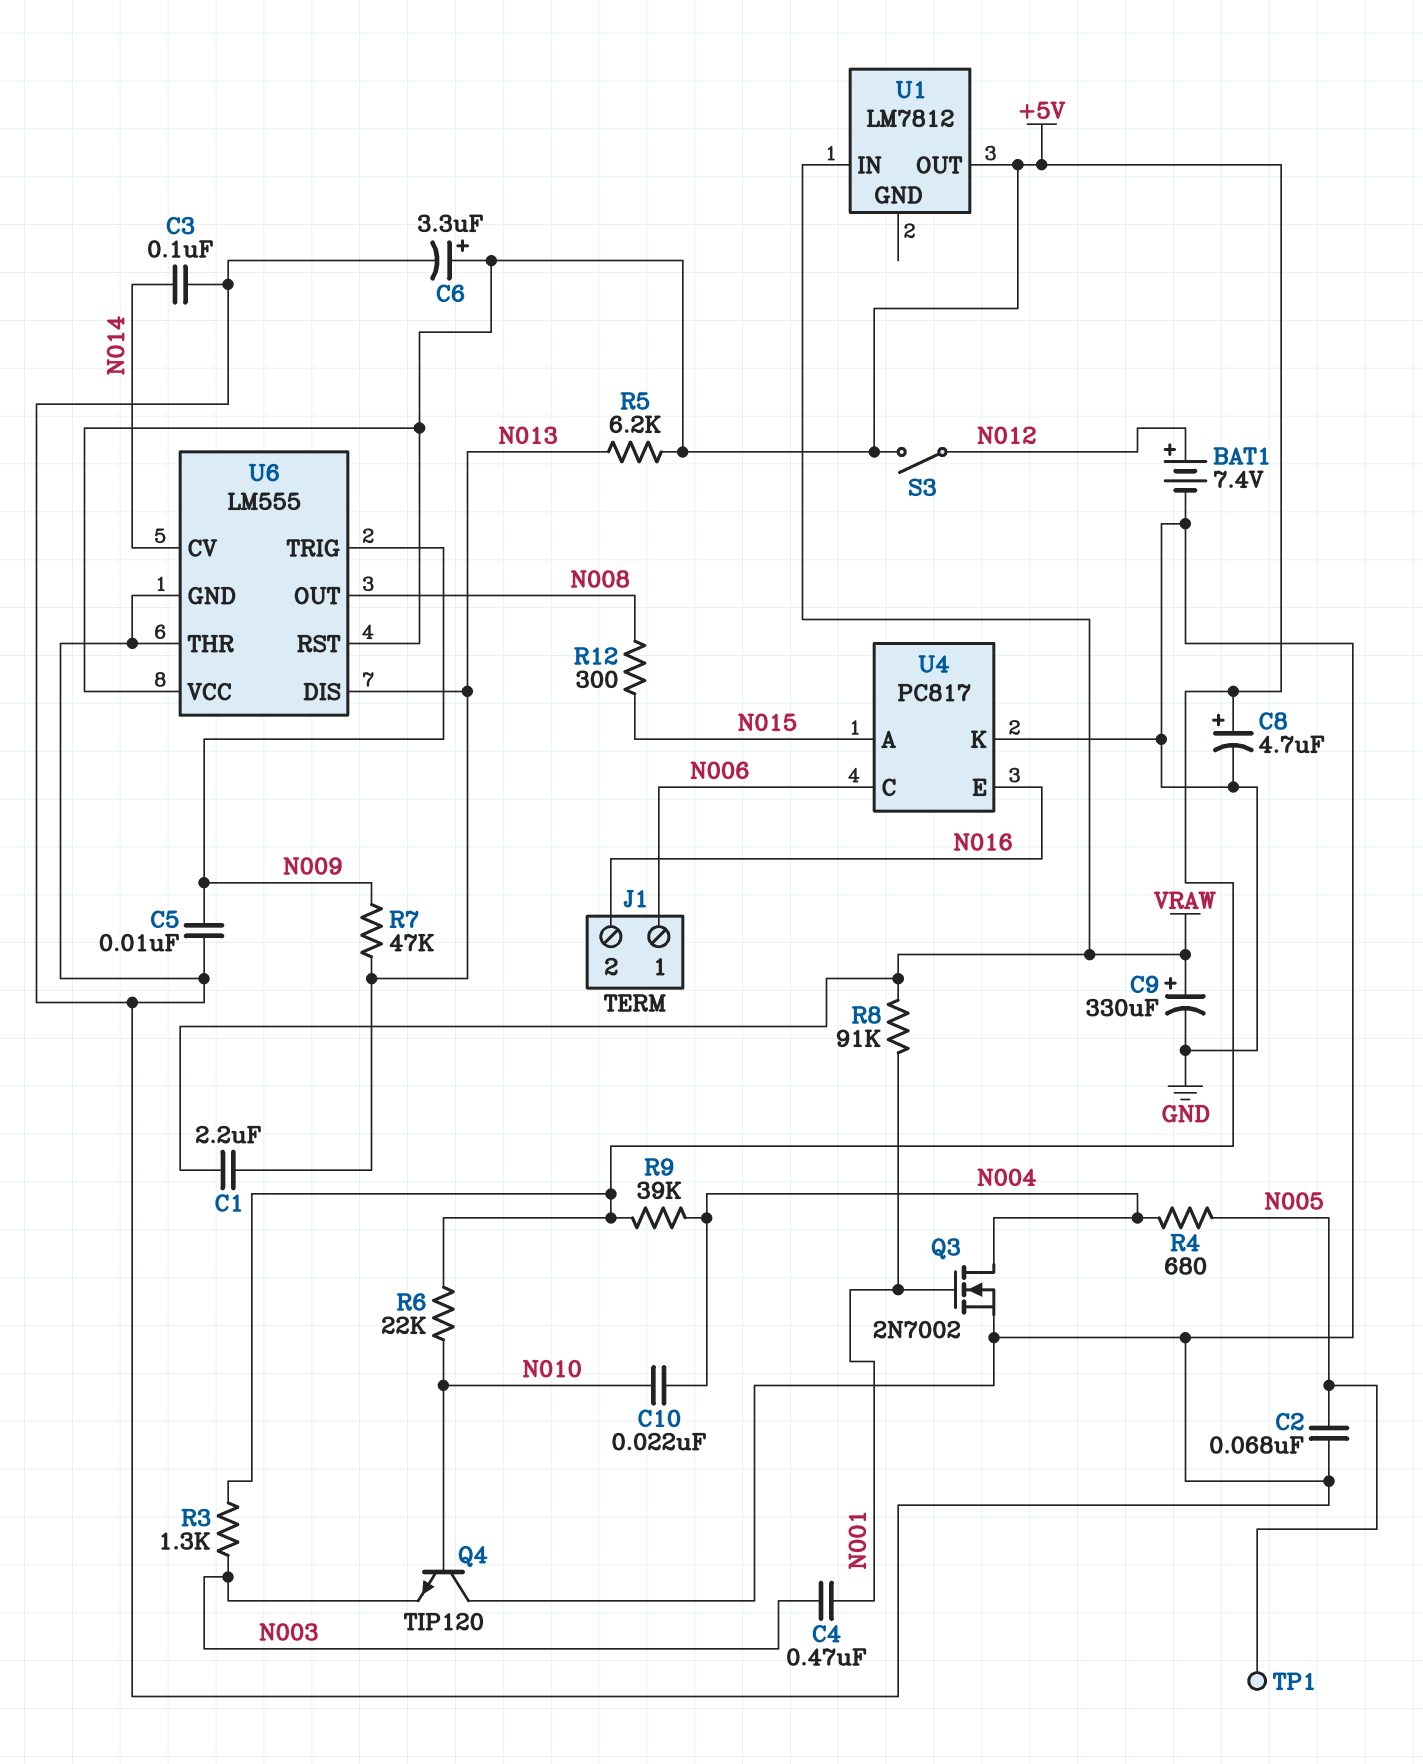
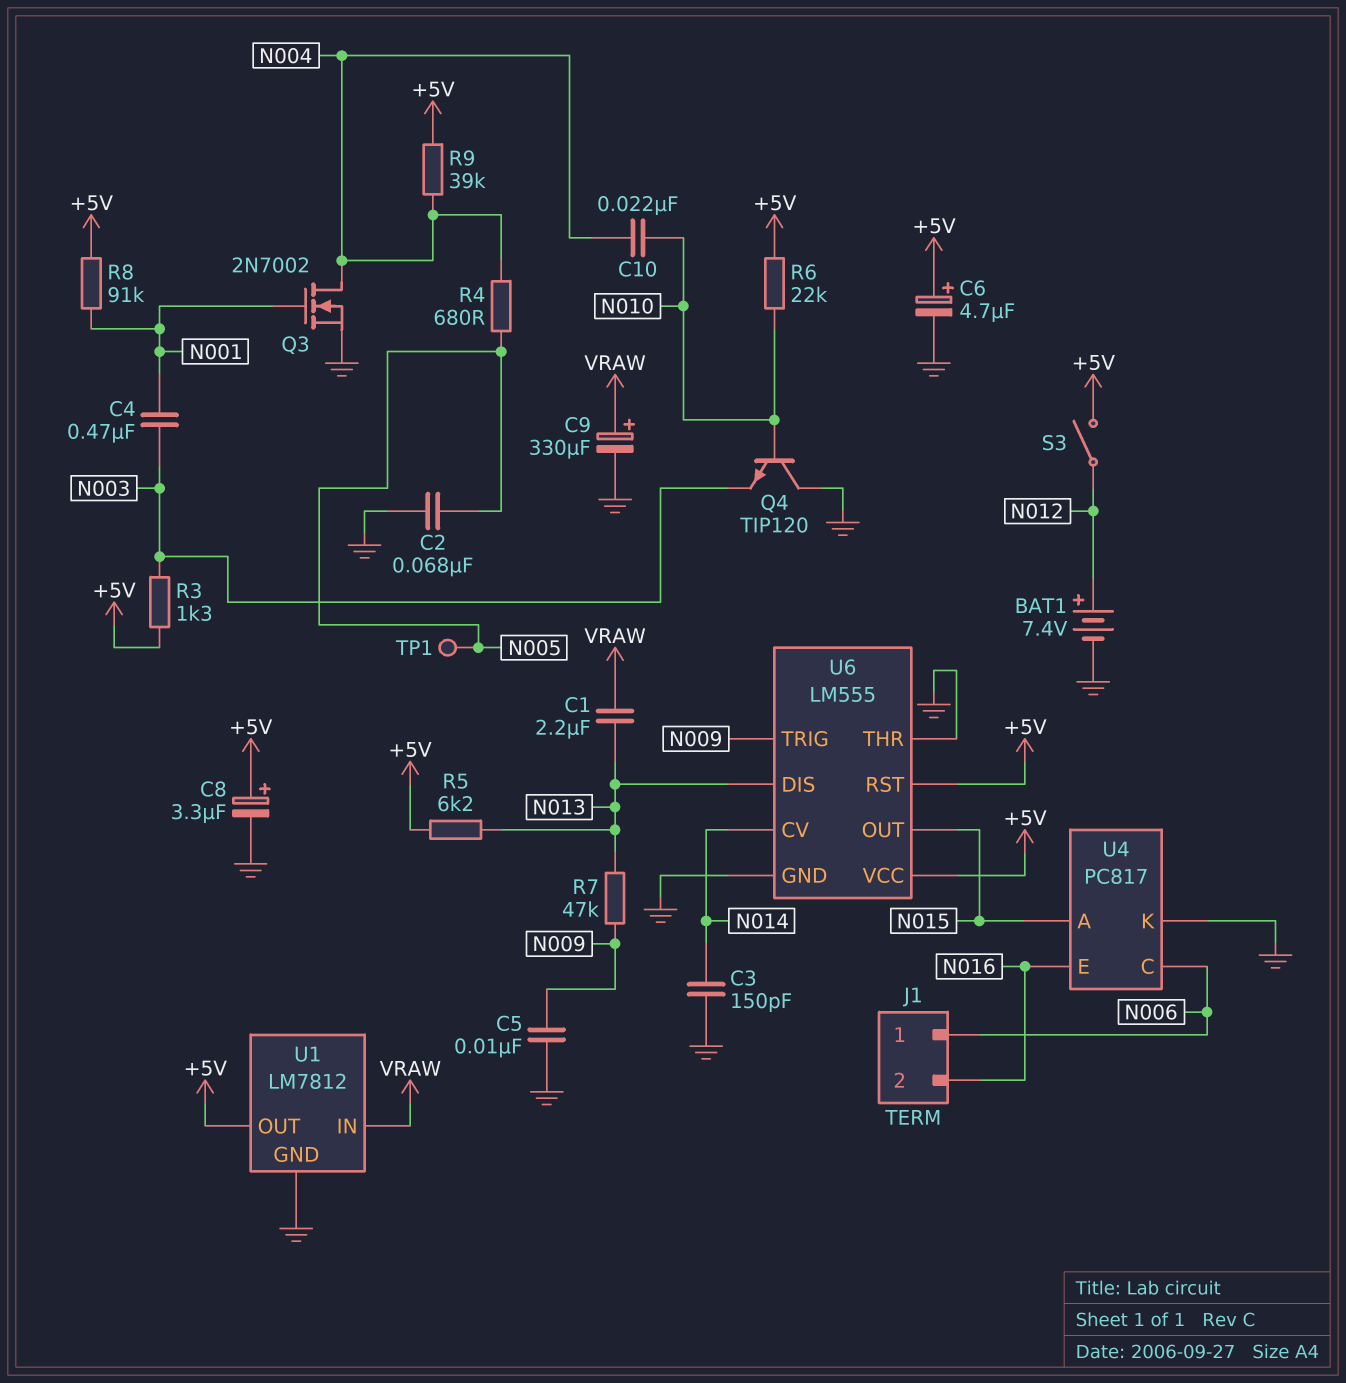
C3: 100nF (GND, N014) -> 150pF (GND, N014)
C6: 3.3uF (plus +5V, minus GND) -> 4.7uF (plus +5V, minus GND)
C8: 4.7uF (plus +5V, minus GND) -> 3.3uF (plus +5V, minus GND)
R8: 91k (N001, VRAW) -> 91k (+5V, N001)
R12: 300 (N008, N015) -> none
U1 pin GND: none -> GND
U6 pin OUT: N008 -> N015

